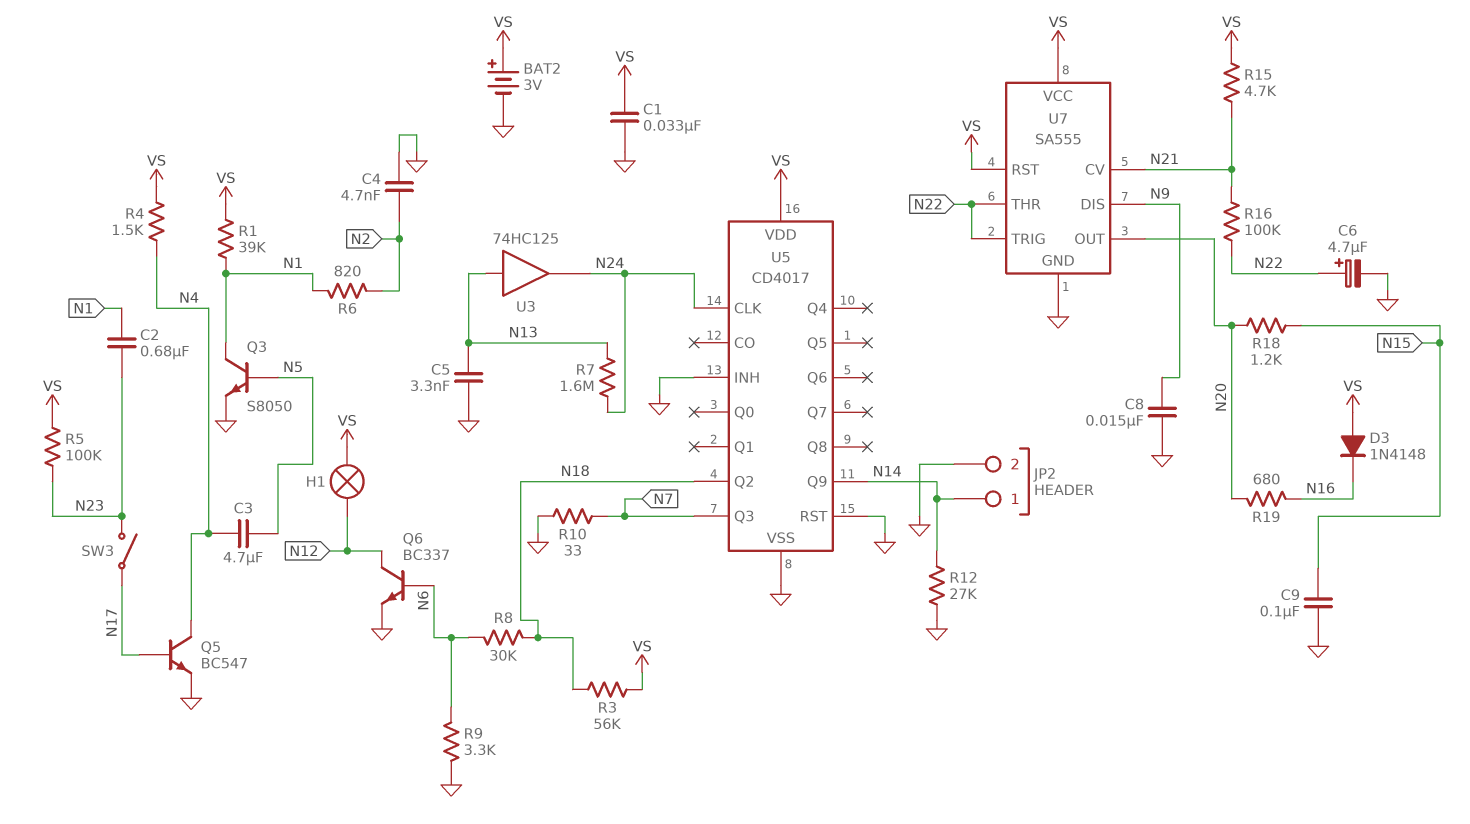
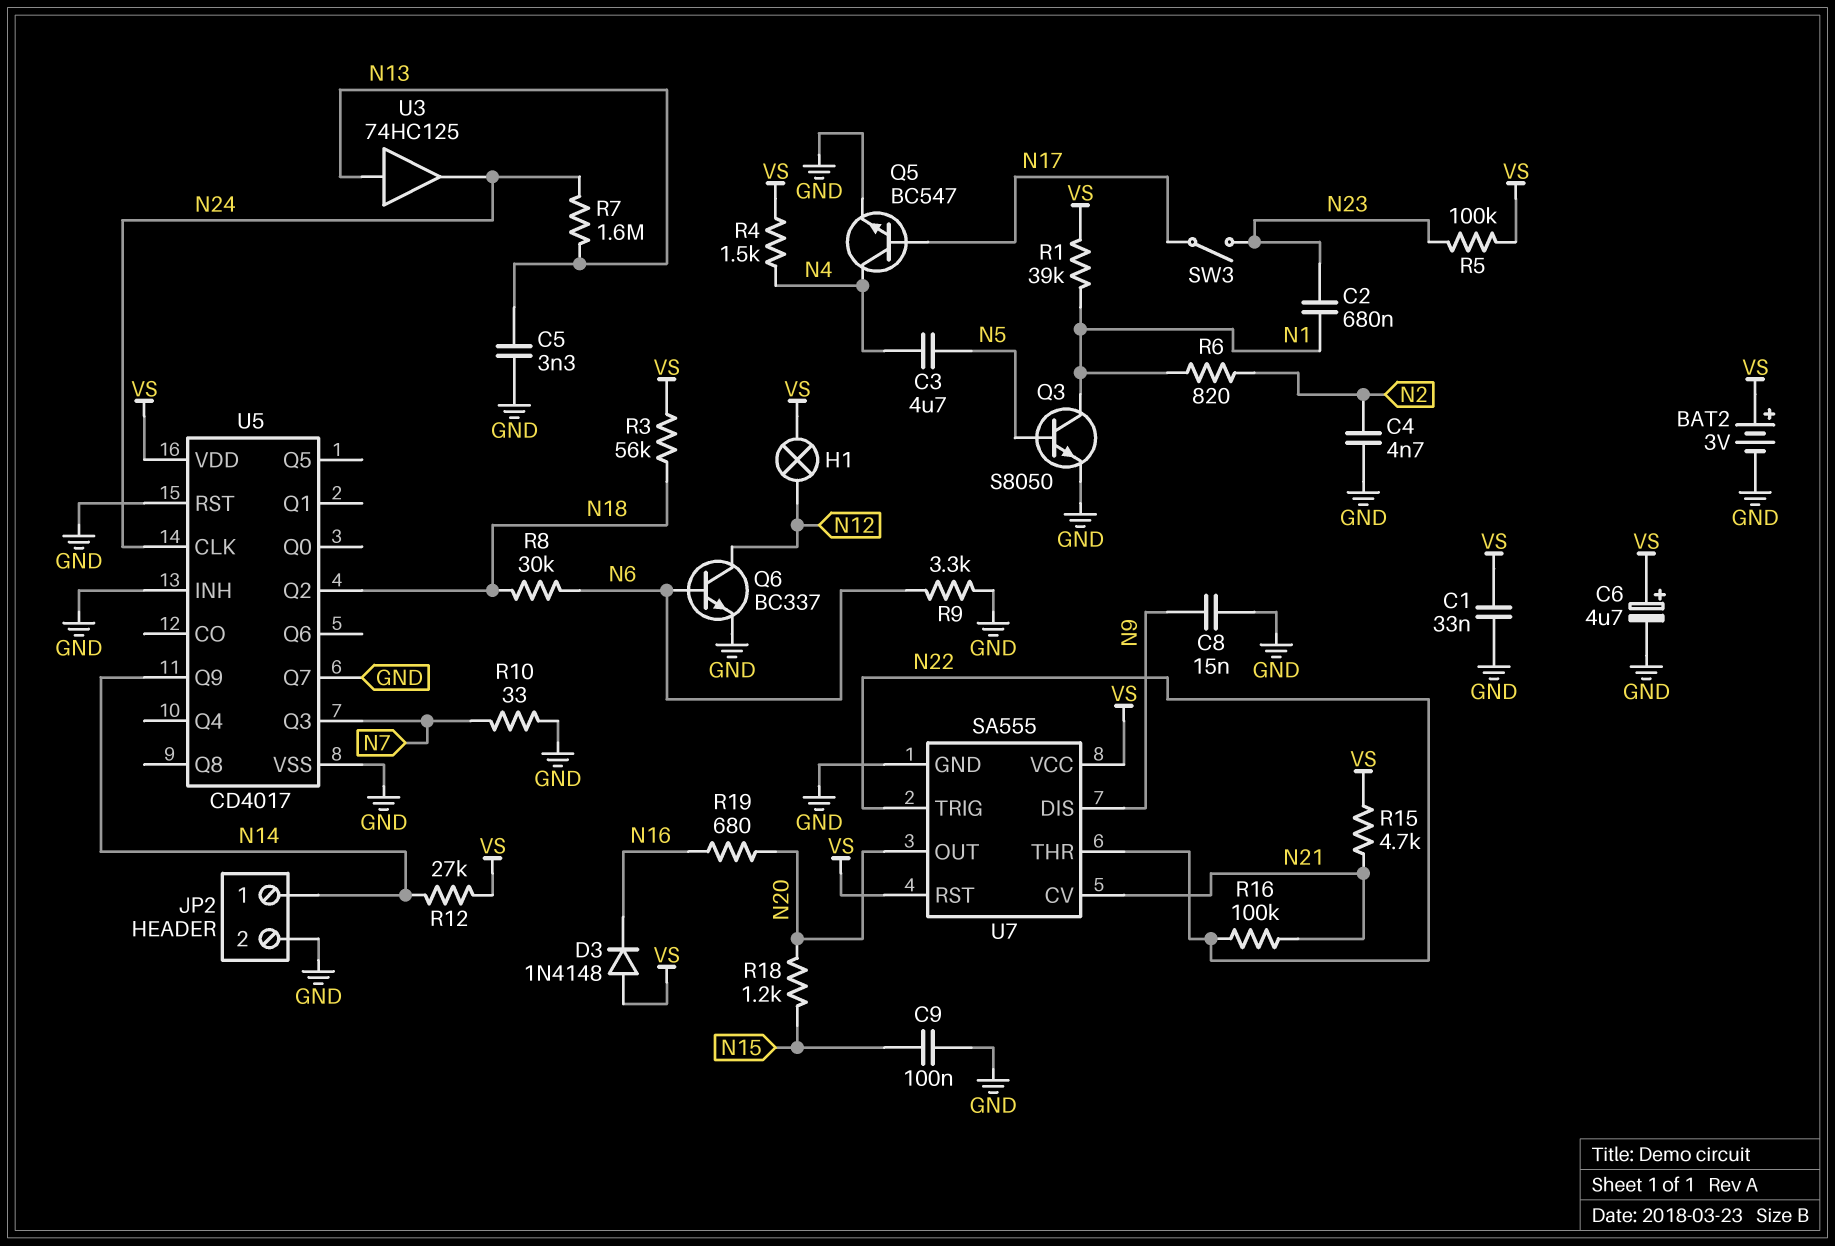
C6: 4.7uF (plus N22, minus GND) -> 4.7uF (plus VS, minus GND)
R12: 27k (GND, N14) -> 27k (N14, VS)
U5 pin Q7: none -> GND

